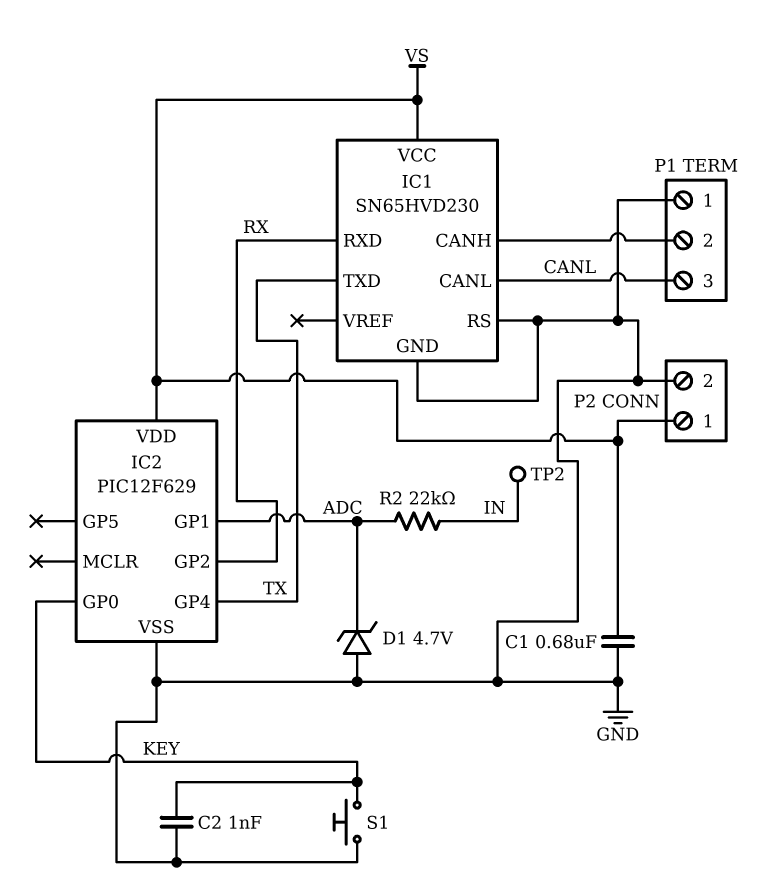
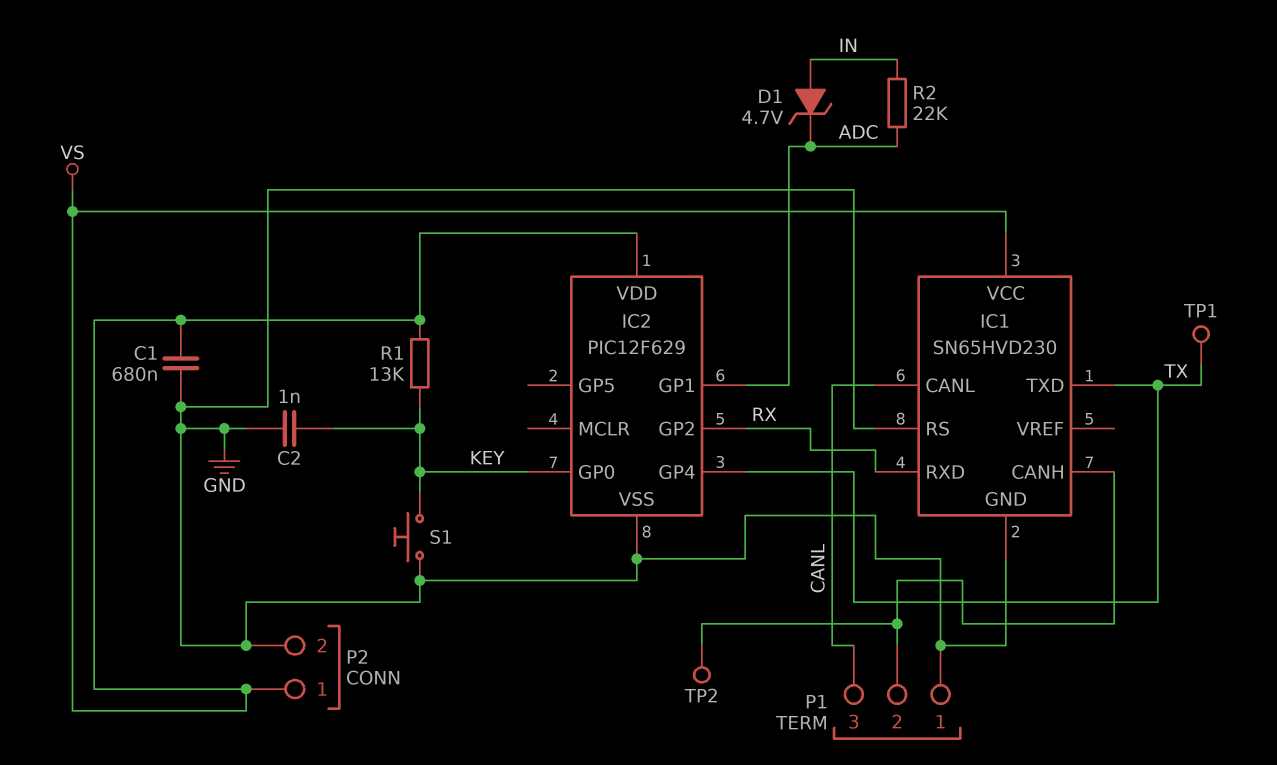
D1: zener 4.7V (A GND, K ADC) -> zener 4.7V (A IN, K ADC)
R1: none -> 13k (KEY, VS)
TP1: none -> test point (TX)
TP2: test point (IN) -> test point (IC1/CANH)

